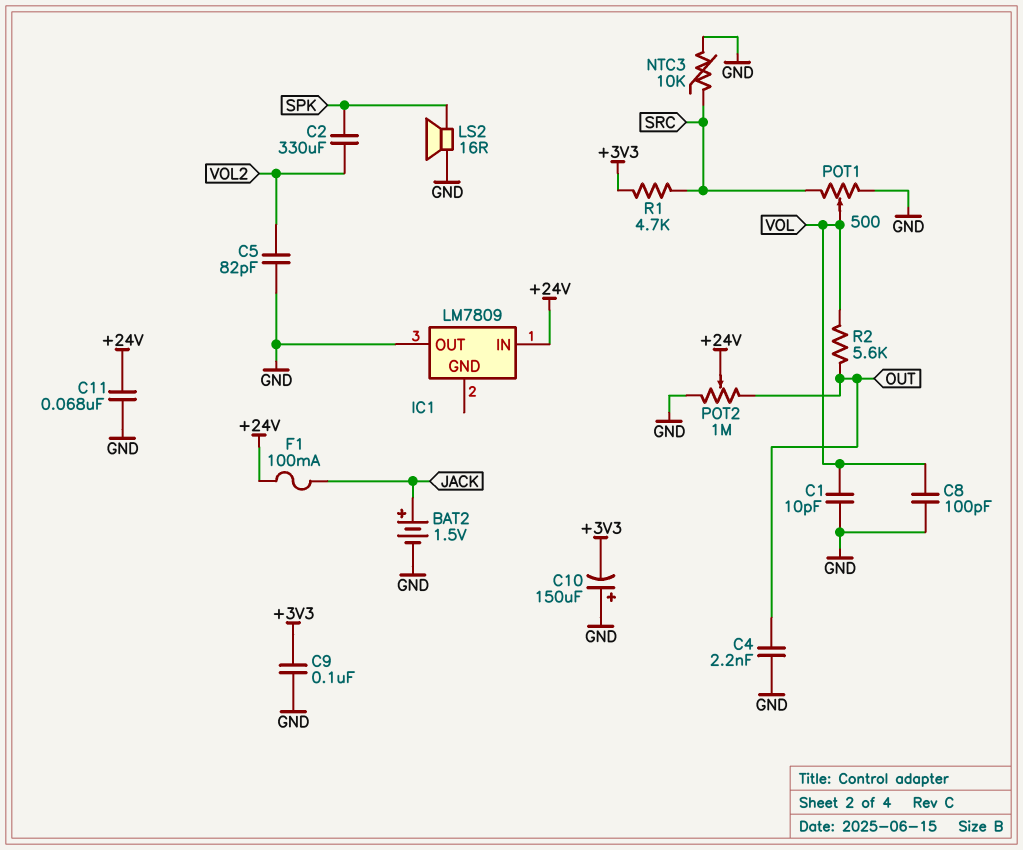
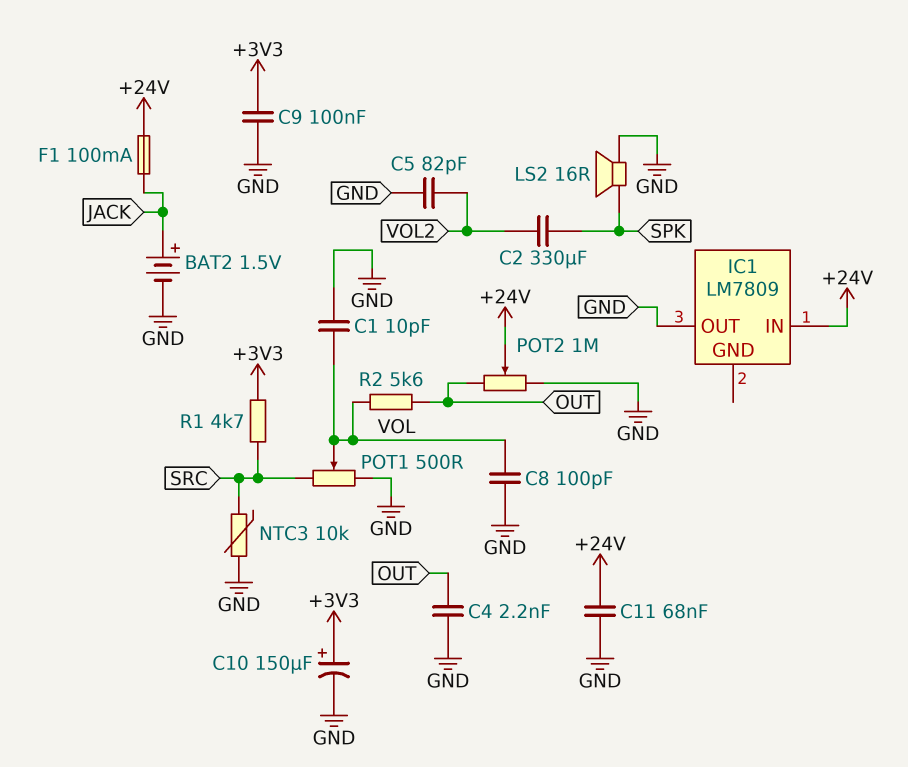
C10: 150uF (plus GND, minus +3V3) -> 150uF (plus +3V3, minus GND)

